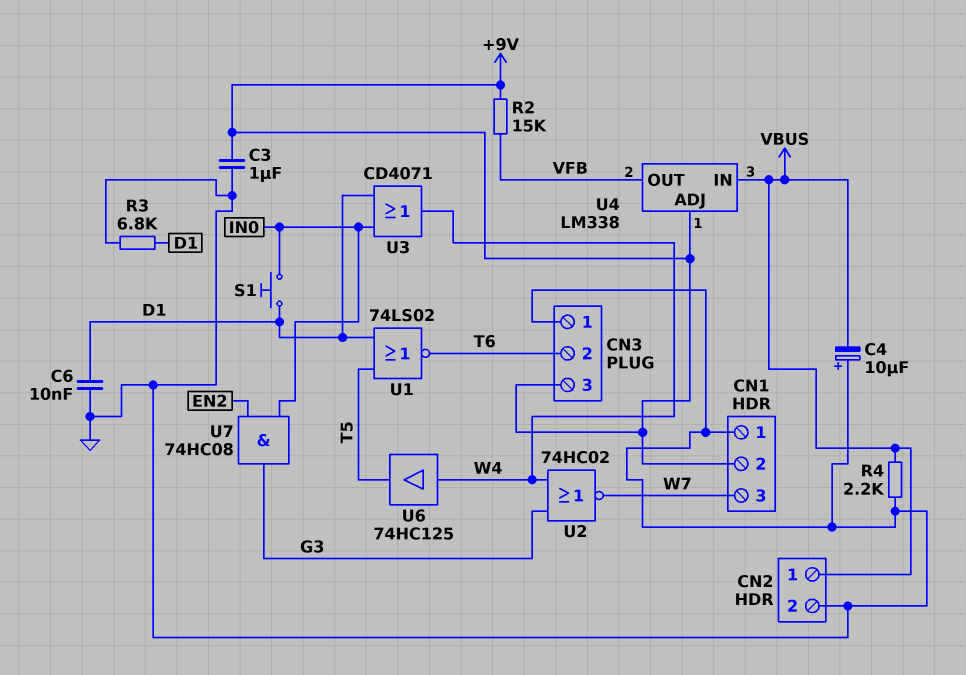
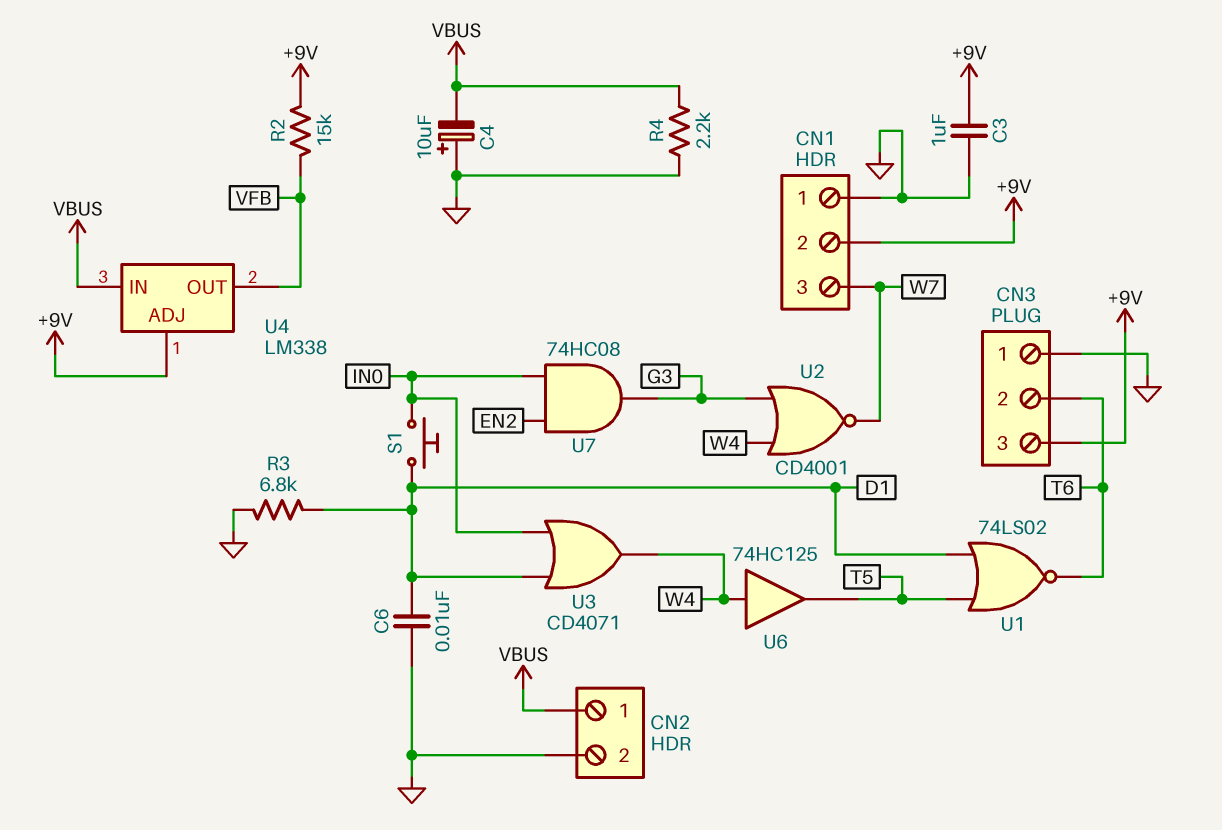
U2: NOR 74HC02 (in G3, in W4, out W7) -> NOR CD4001 (in G3, in W4, out W7)

